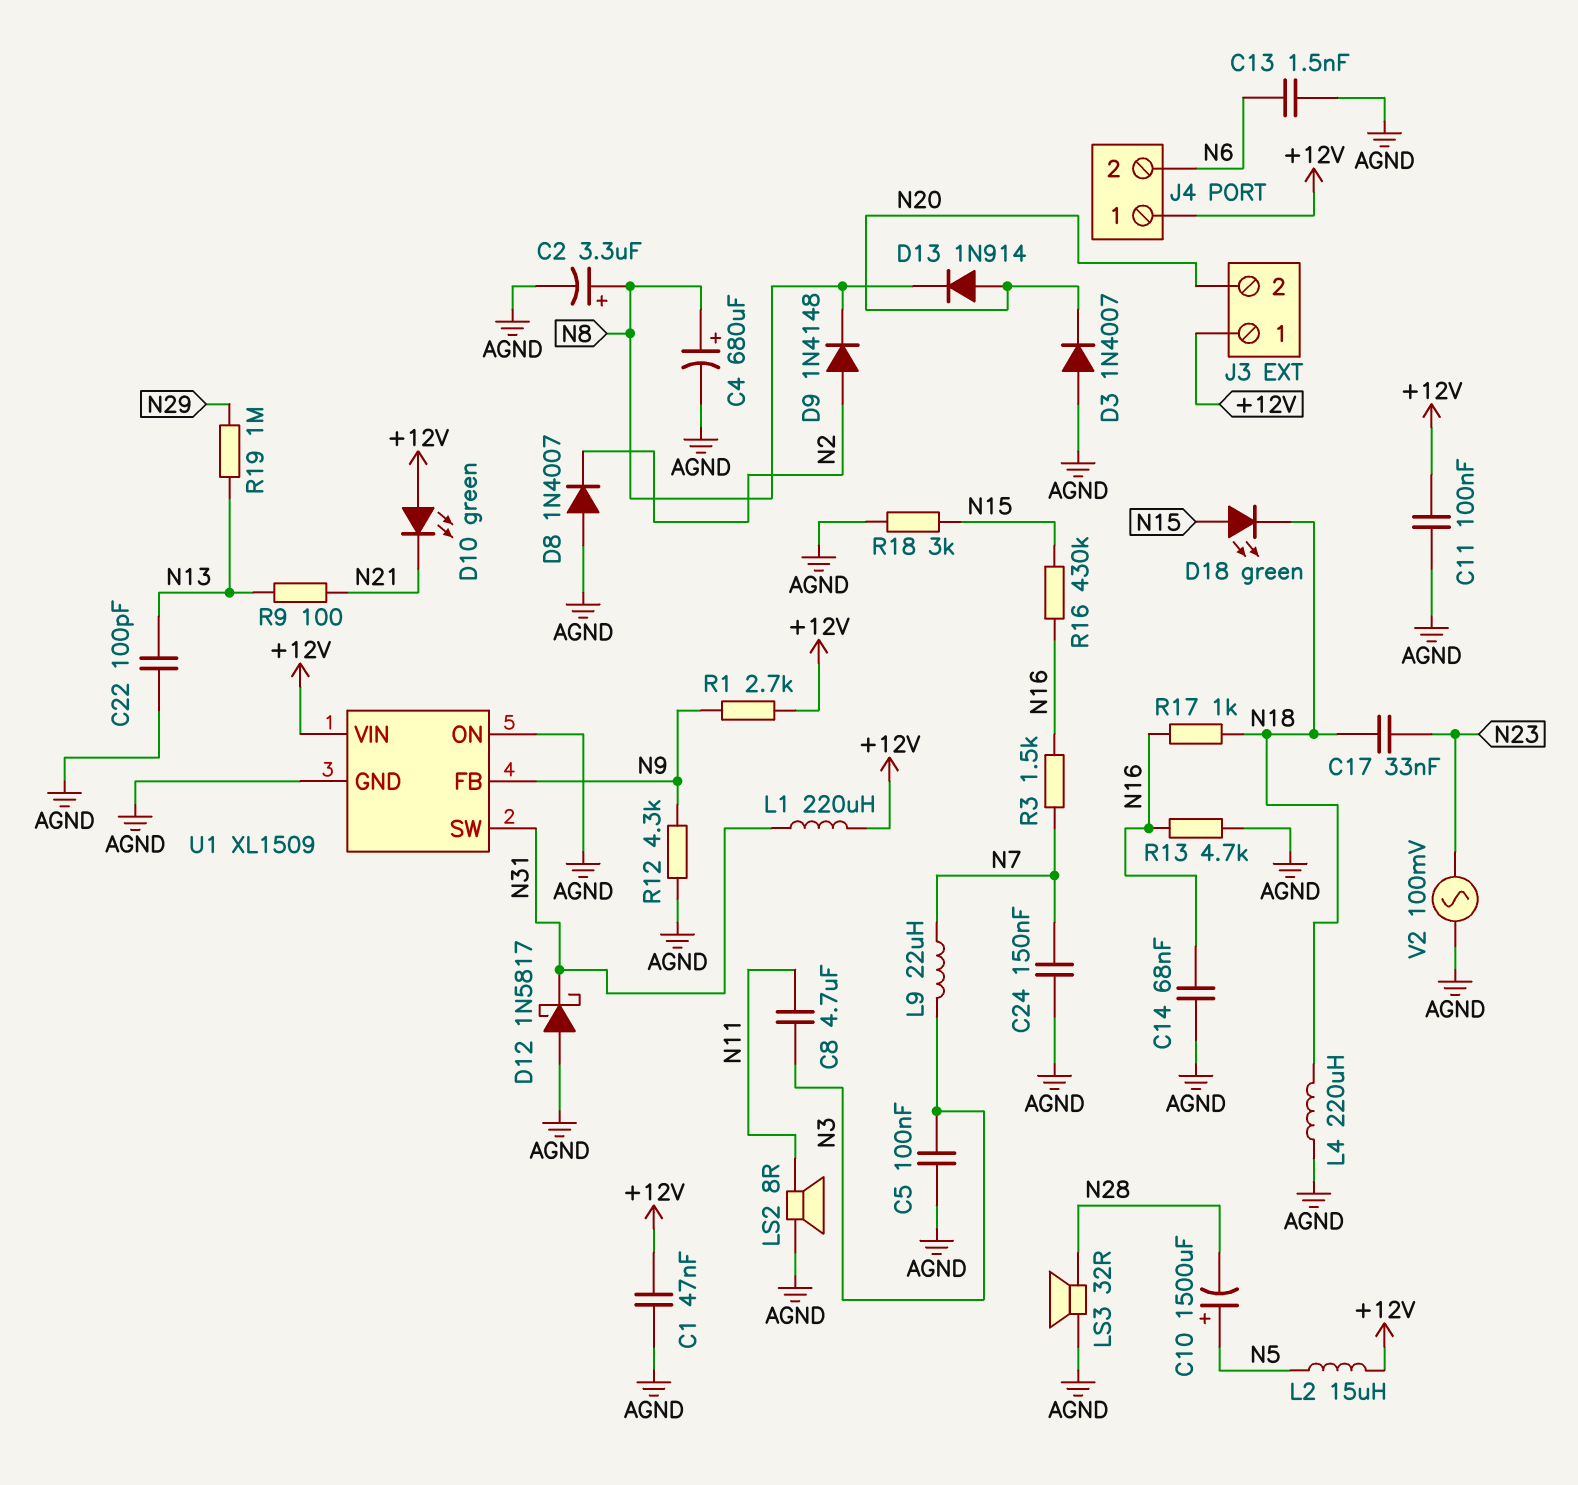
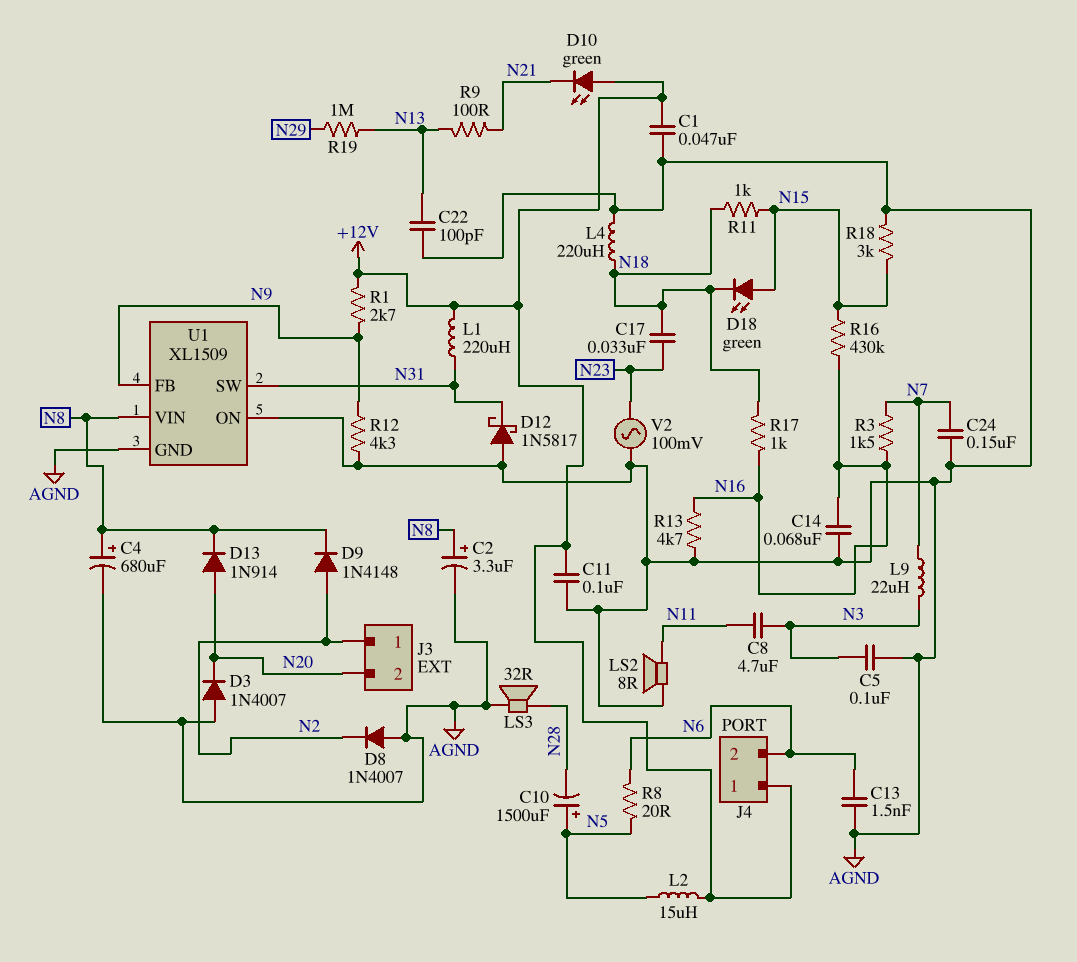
J3 pin 1: +12V -> N2
R8: none -> 20 (N5, N6)
R11: none -> 1k (N15, N18)
U1 pin VIN: +12V -> N8

